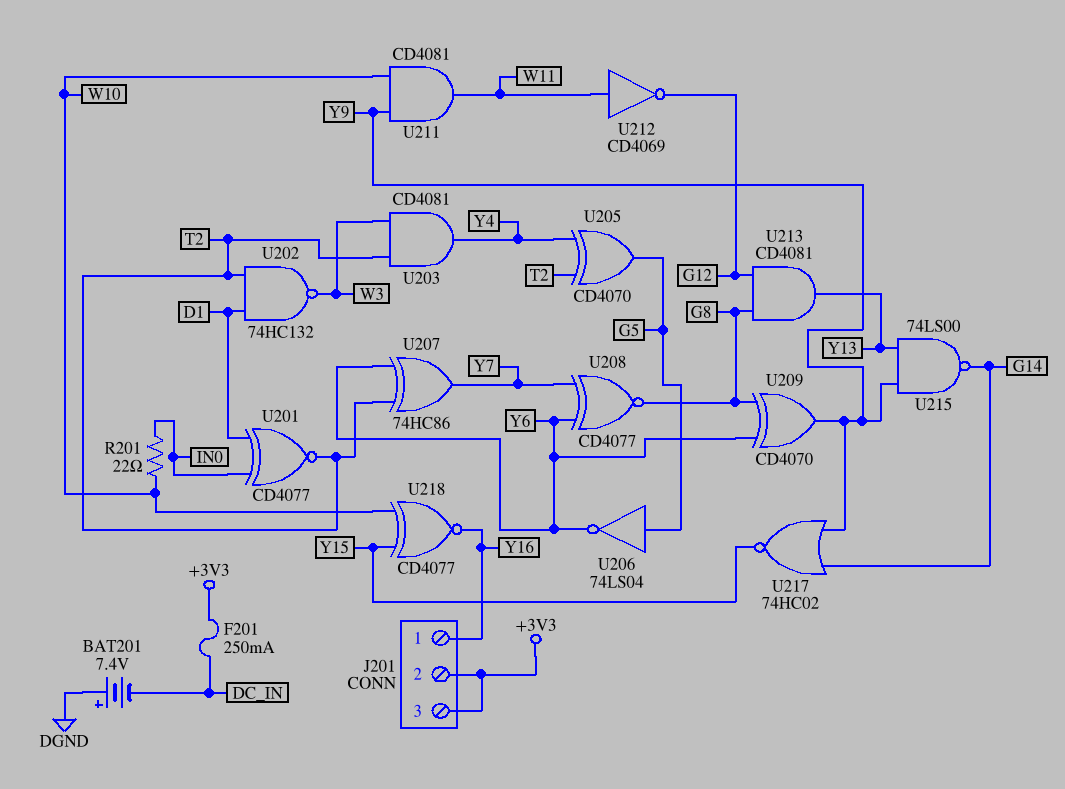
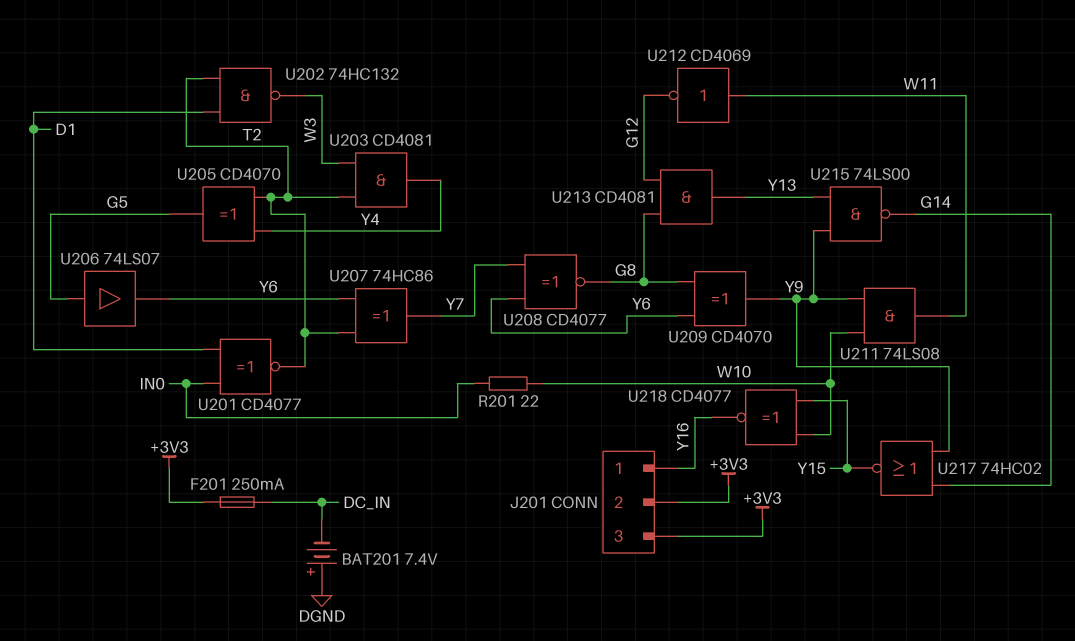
U206: NOT 74LS04 (in G5, out Y6) -> buffer 74LS07 (in G5, out Y6)
U211: AND CD4081 (in W10, in Y9, out W11) -> AND 74LS08 (in W10, in Y9, out W11)

